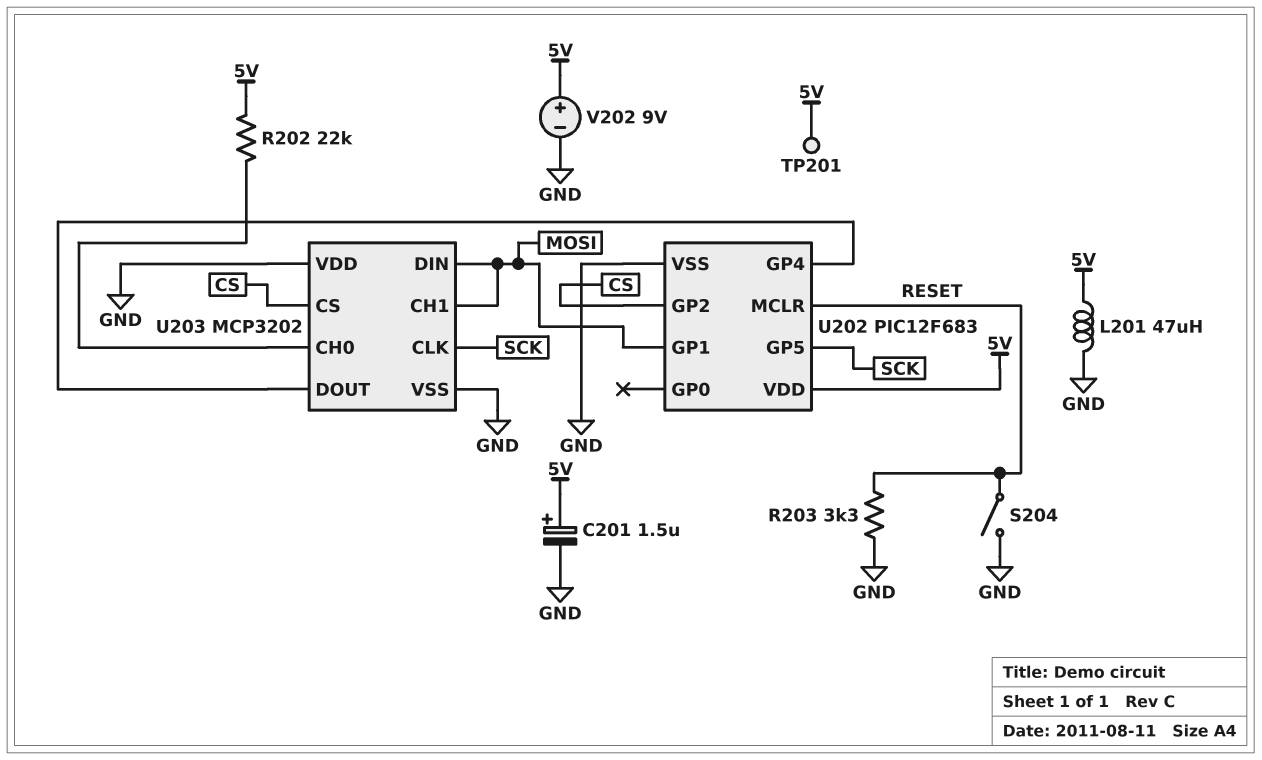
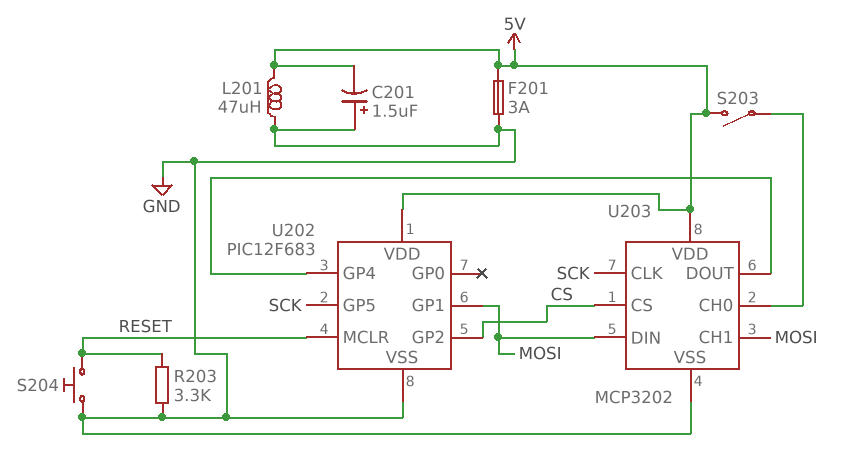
C201: 1.5uF (plus 5V, minus GND) -> 1.5uF (plus GND, minus 5V)
F201: none -> 3A (5V, GND)
R202: 22k (5V, U203/CH0) -> none
S203: none -> switch (5V, U203/CH0)
S204: switch (GND, RESET) -> button (GND, RESET)
TP201: test point (5V) -> none
U203 pin VDD: GND -> 5V
V202: 9V (plus 5V, minus GND) -> none

